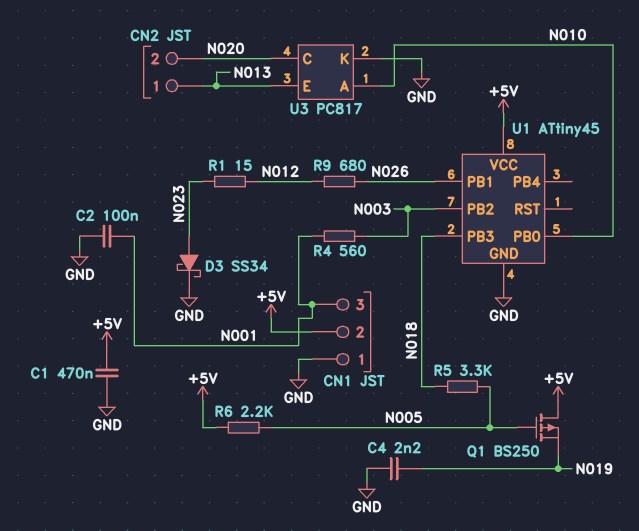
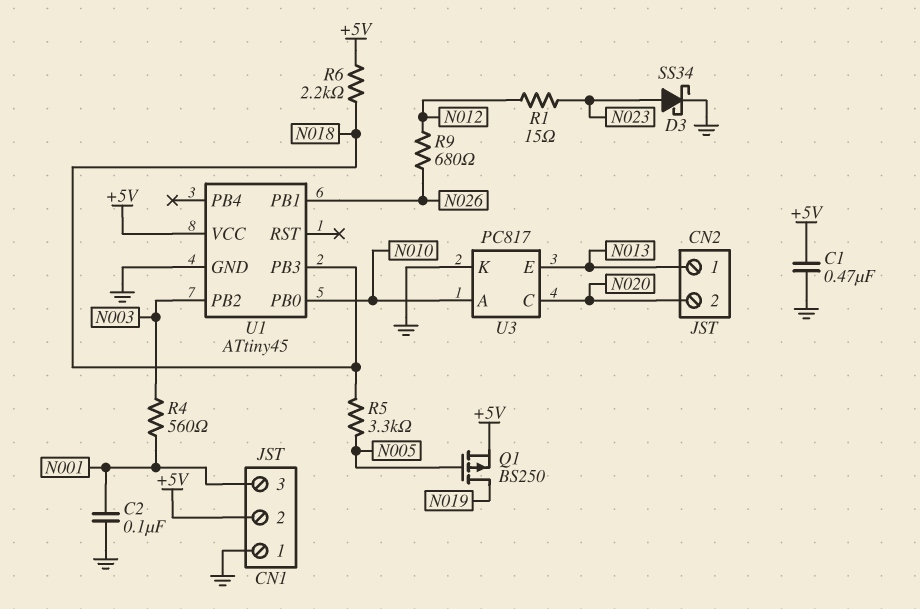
C4: 2.2nF (GND, N019) -> none
Q1: PMOS BS250 (G N005, D +5V, S N019) -> PMOS BS250 (G N005, D N019, S +5V)
R6: 2.2k (+5V, N005) -> 2.2k (+5V, N018)

